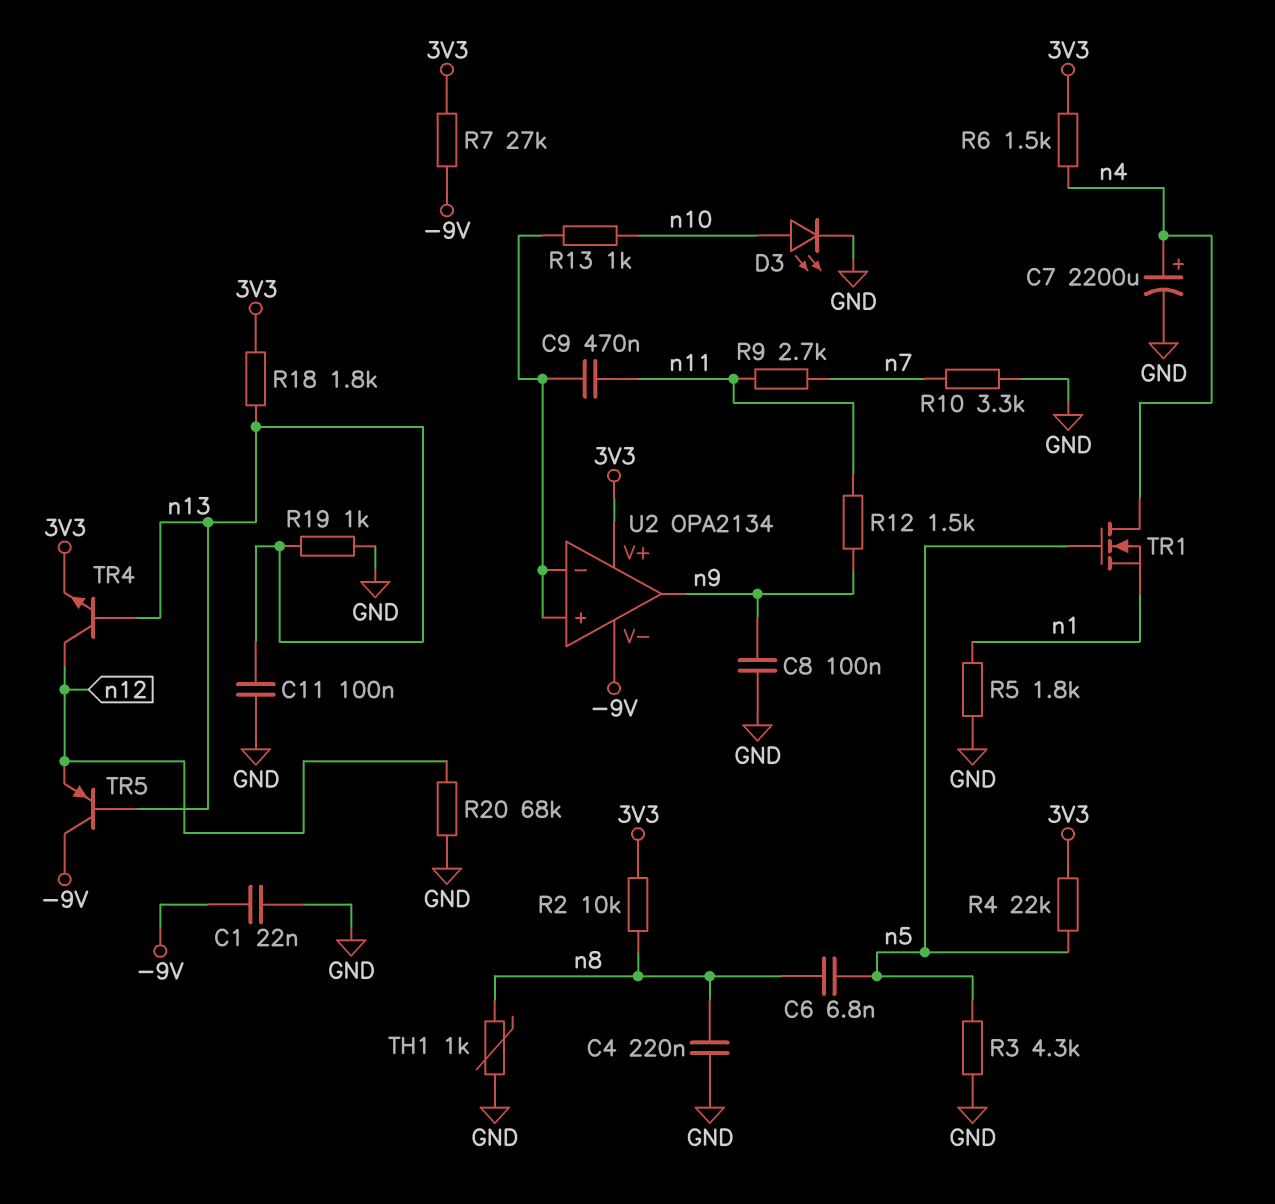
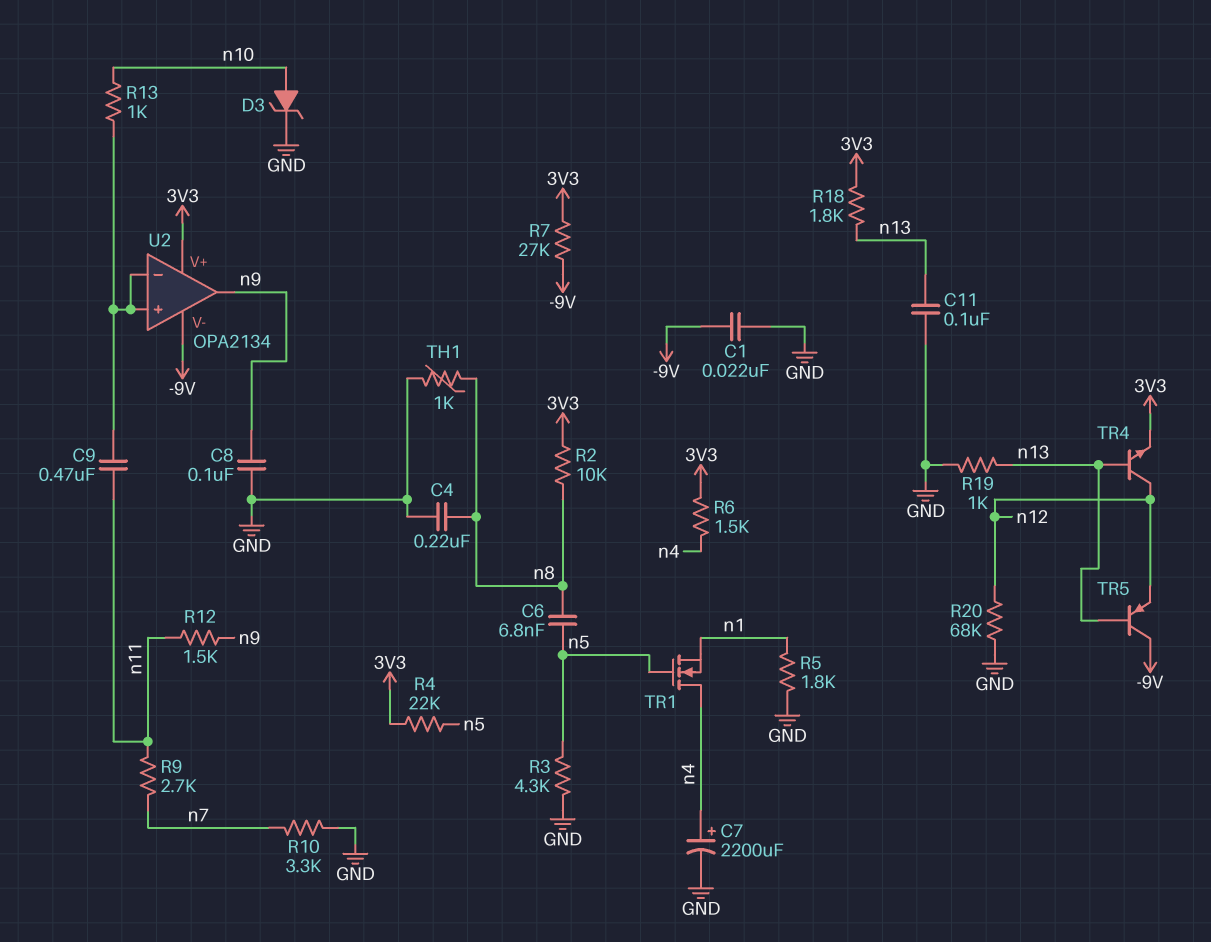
D3: LED (A n10, K GND) -> zener (A n10, K GND)

